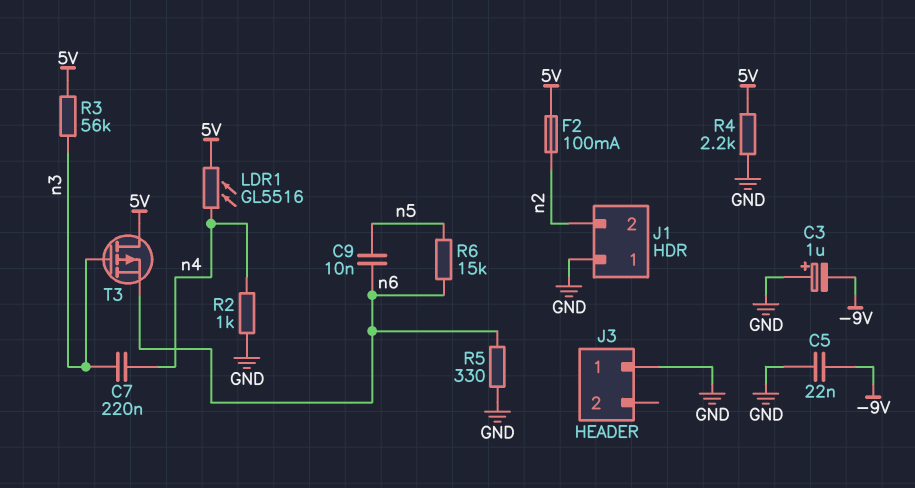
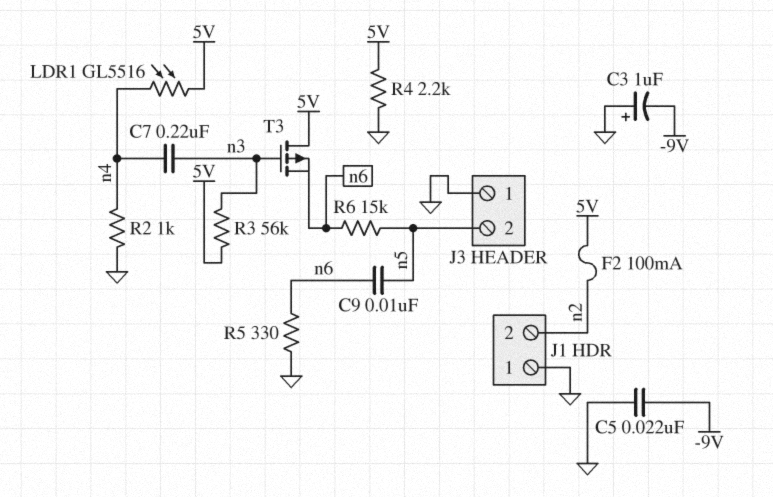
J3 pin 2: none -> n5

